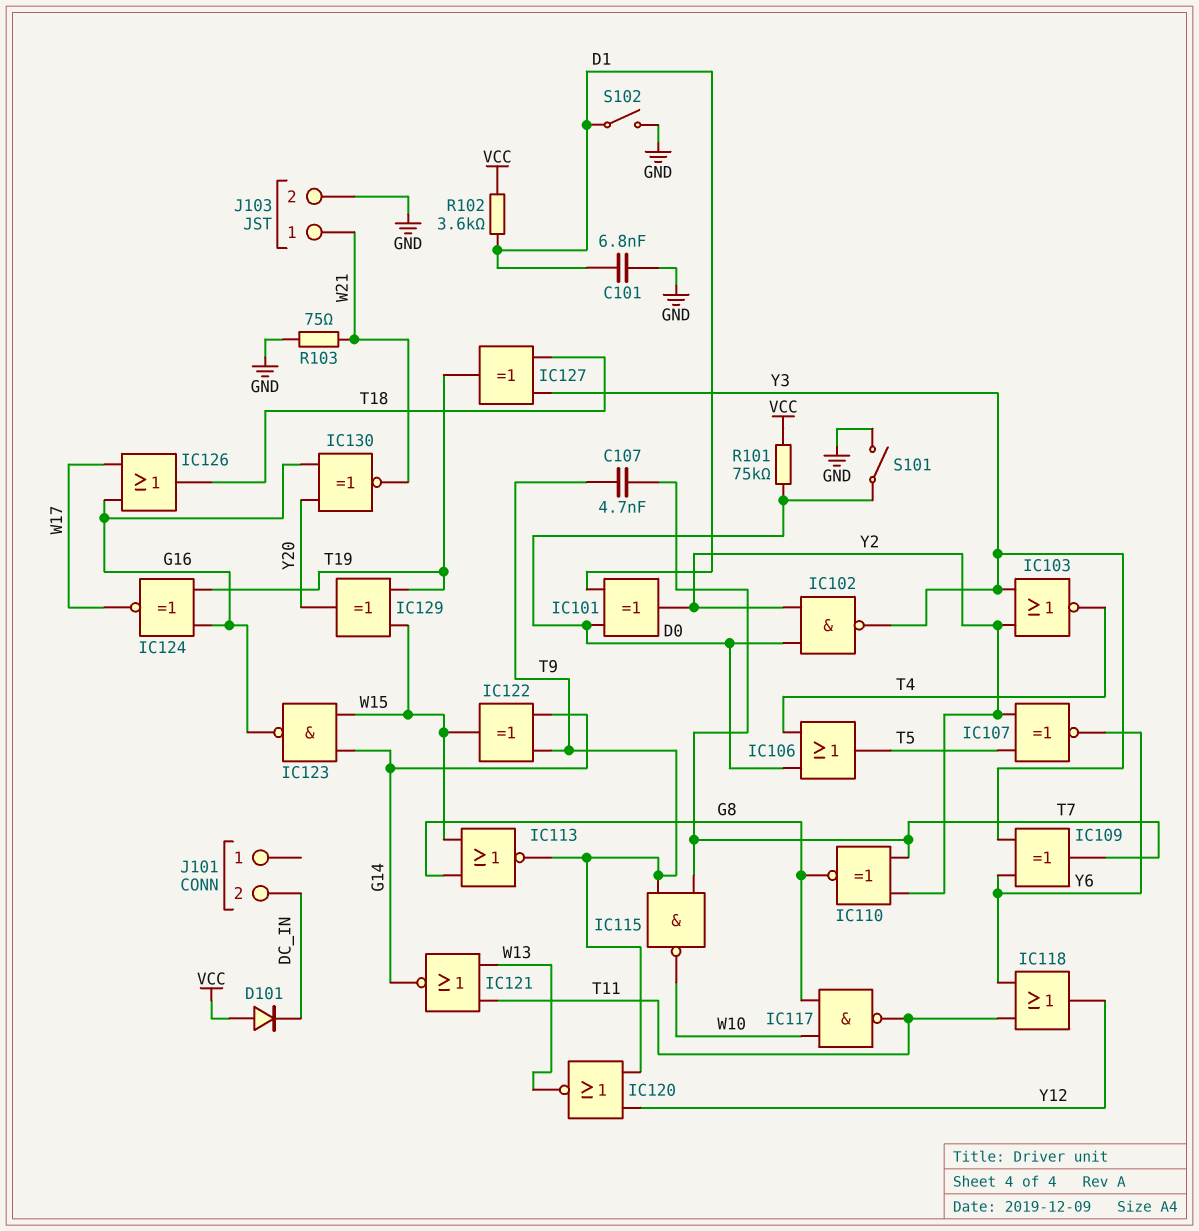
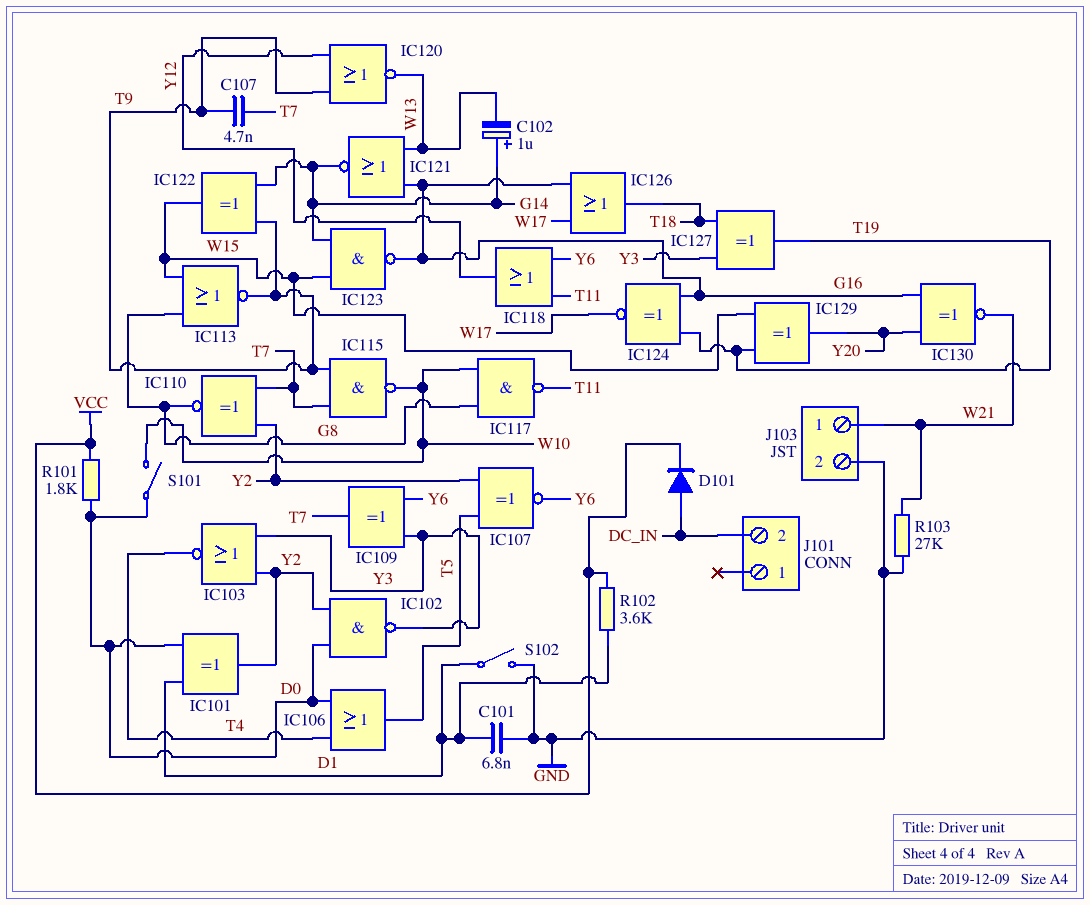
C102: none -> 1uF (plus G14, minus W13)
D101: diode (A VCC, K DC_IN) -> diode (A DC_IN, K VCC)
IC121: NOR (in T11, in W13, out G14) -> NOR (in G16, in W13, out G14)
R101: 75k (D0, VCC) -> 1.8k (D0, VCC)
R103: 75 (GND, W21) -> 27k (GND, W21)
S101: switch (D0, GND) -> switch (D0, W10)

